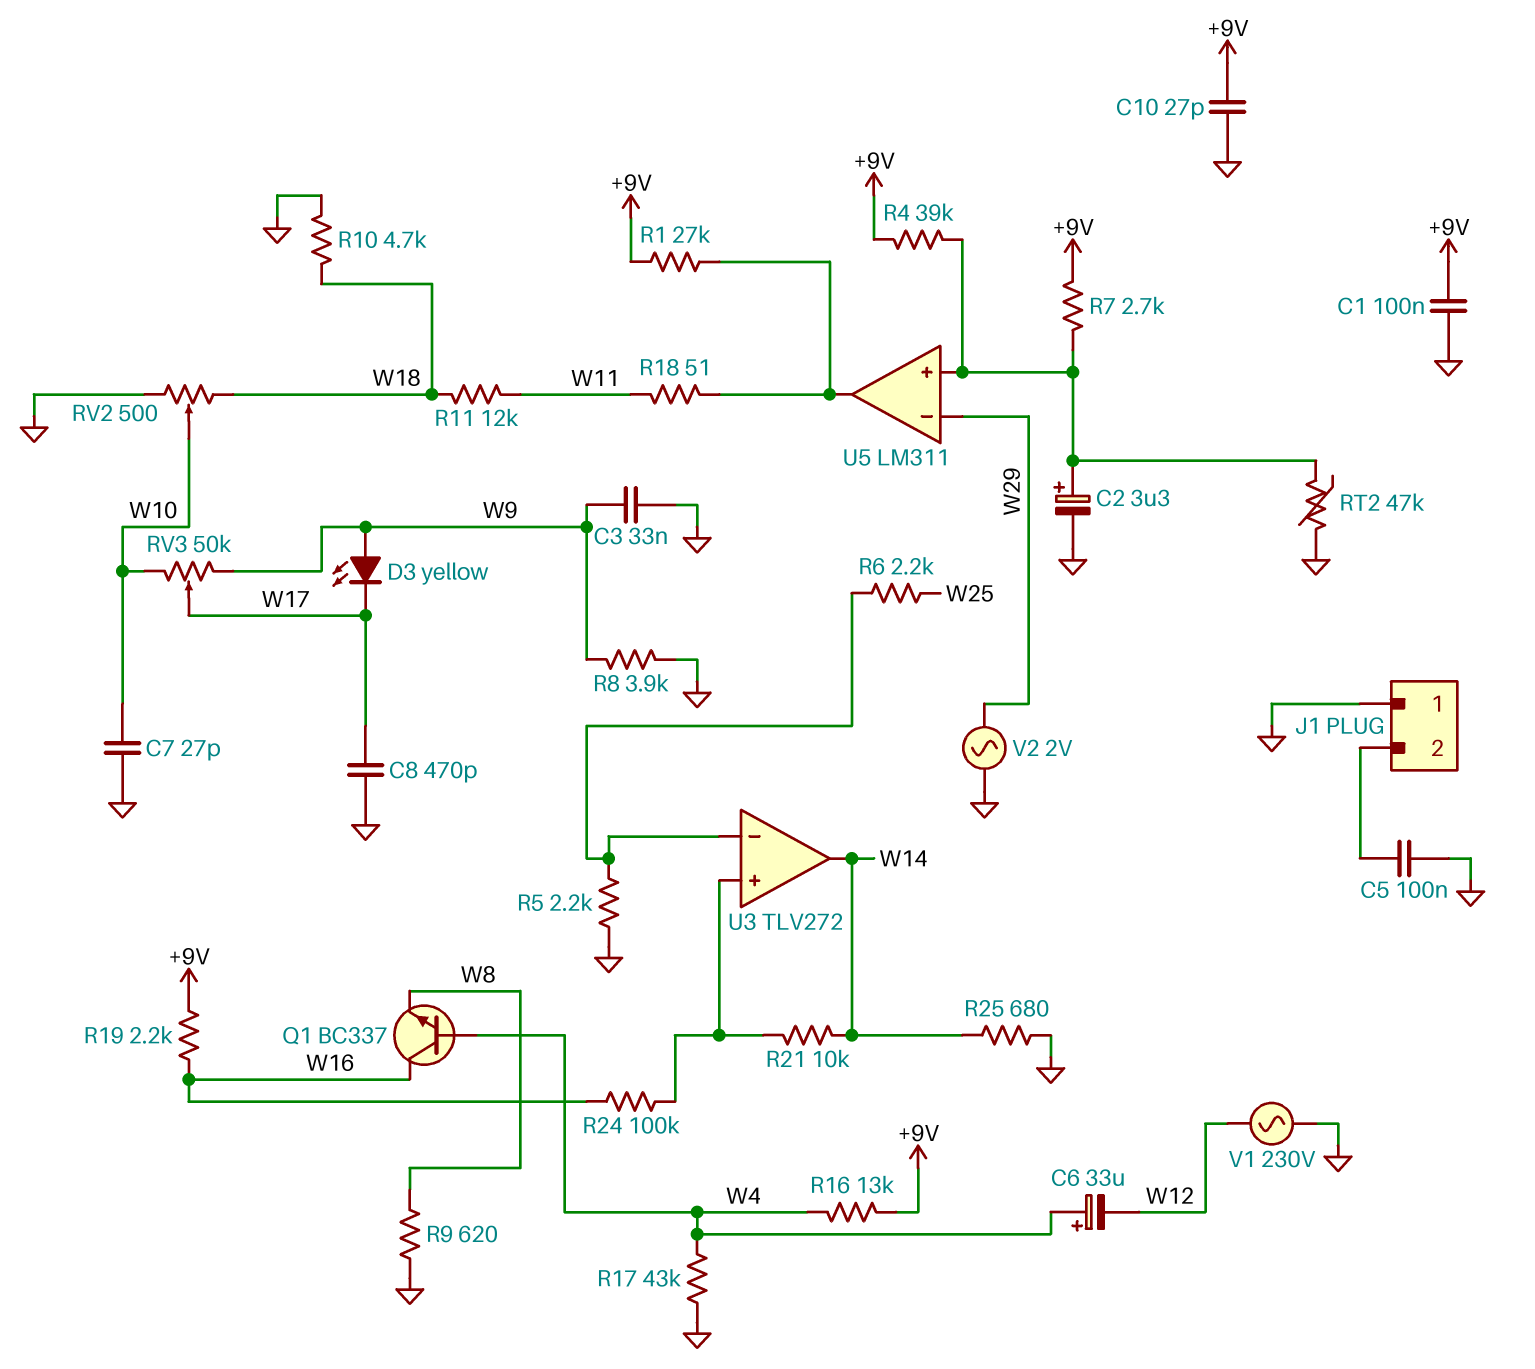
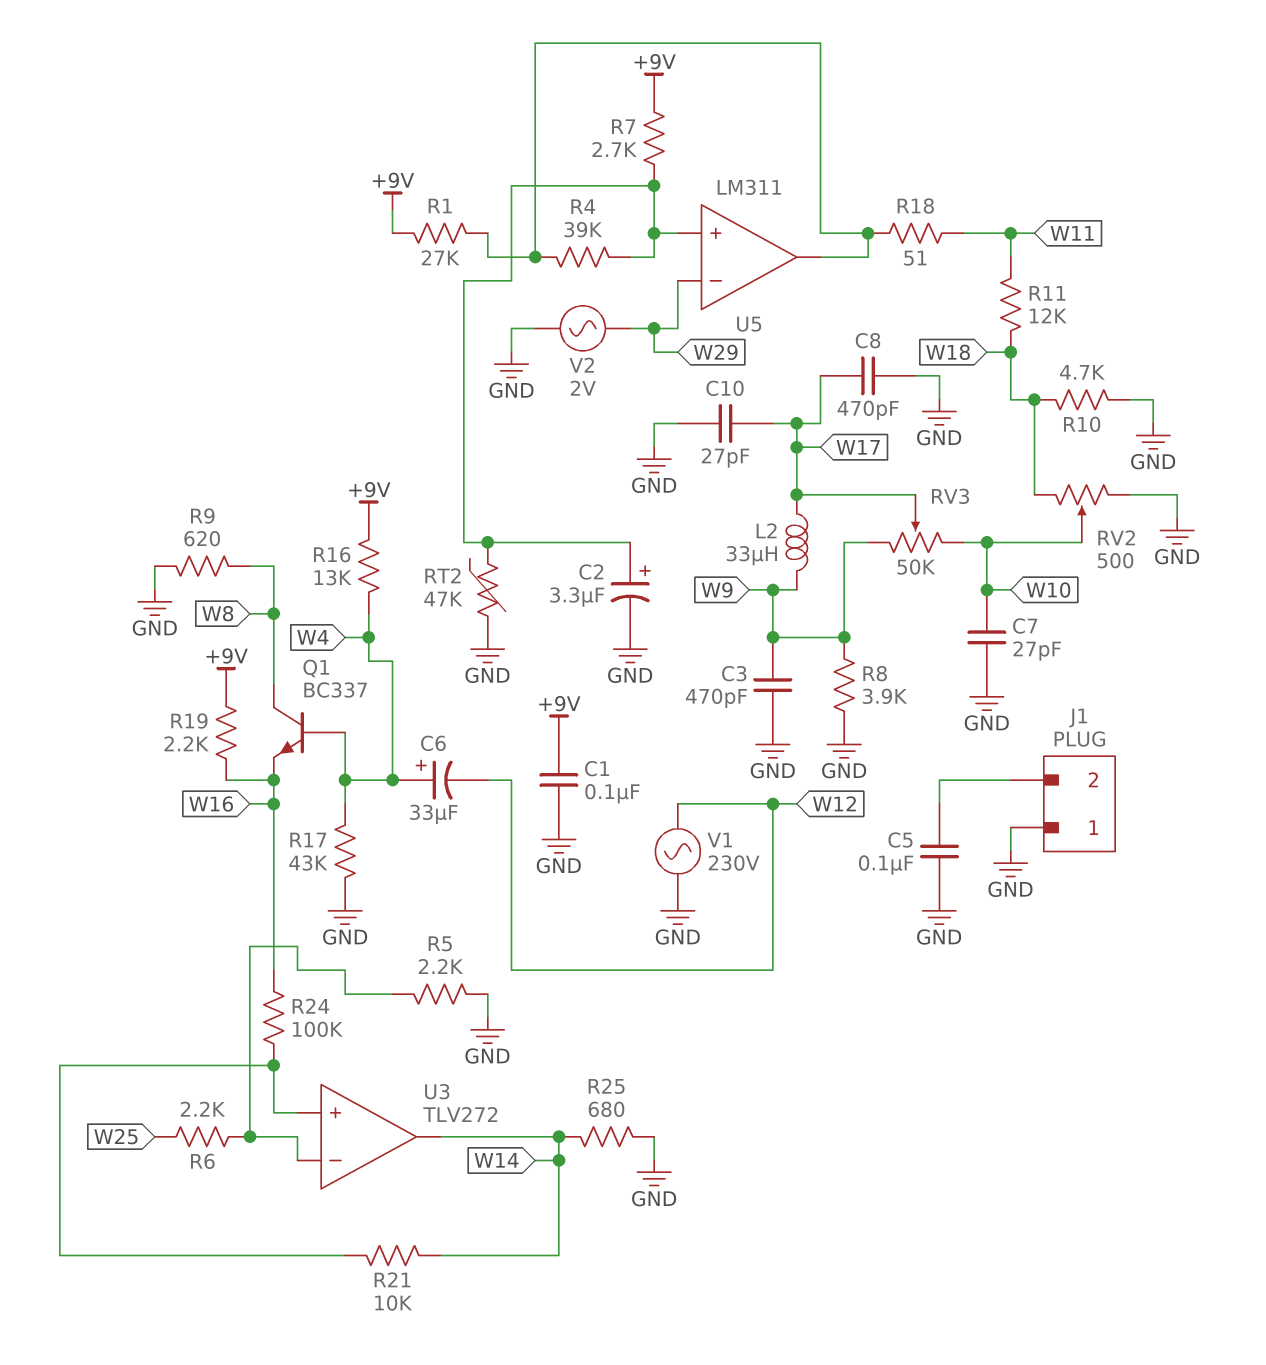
C3: 33nF (GND, W9) -> 470pF (GND, W9)
C10: 27pF (+9V, GND) -> 27pF (GND, W17)
D3: LED yellow (A W9, K W17) -> none
L2: none -> 33uH (W9, W17)
Q1: NPN BC337 (B W4, C W16, E W8) -> NPN BC337 (B W4, C W8, E W16)
R4: 39k (+9V, U5/in+) -> 39k (U5/in+, U5/out)

